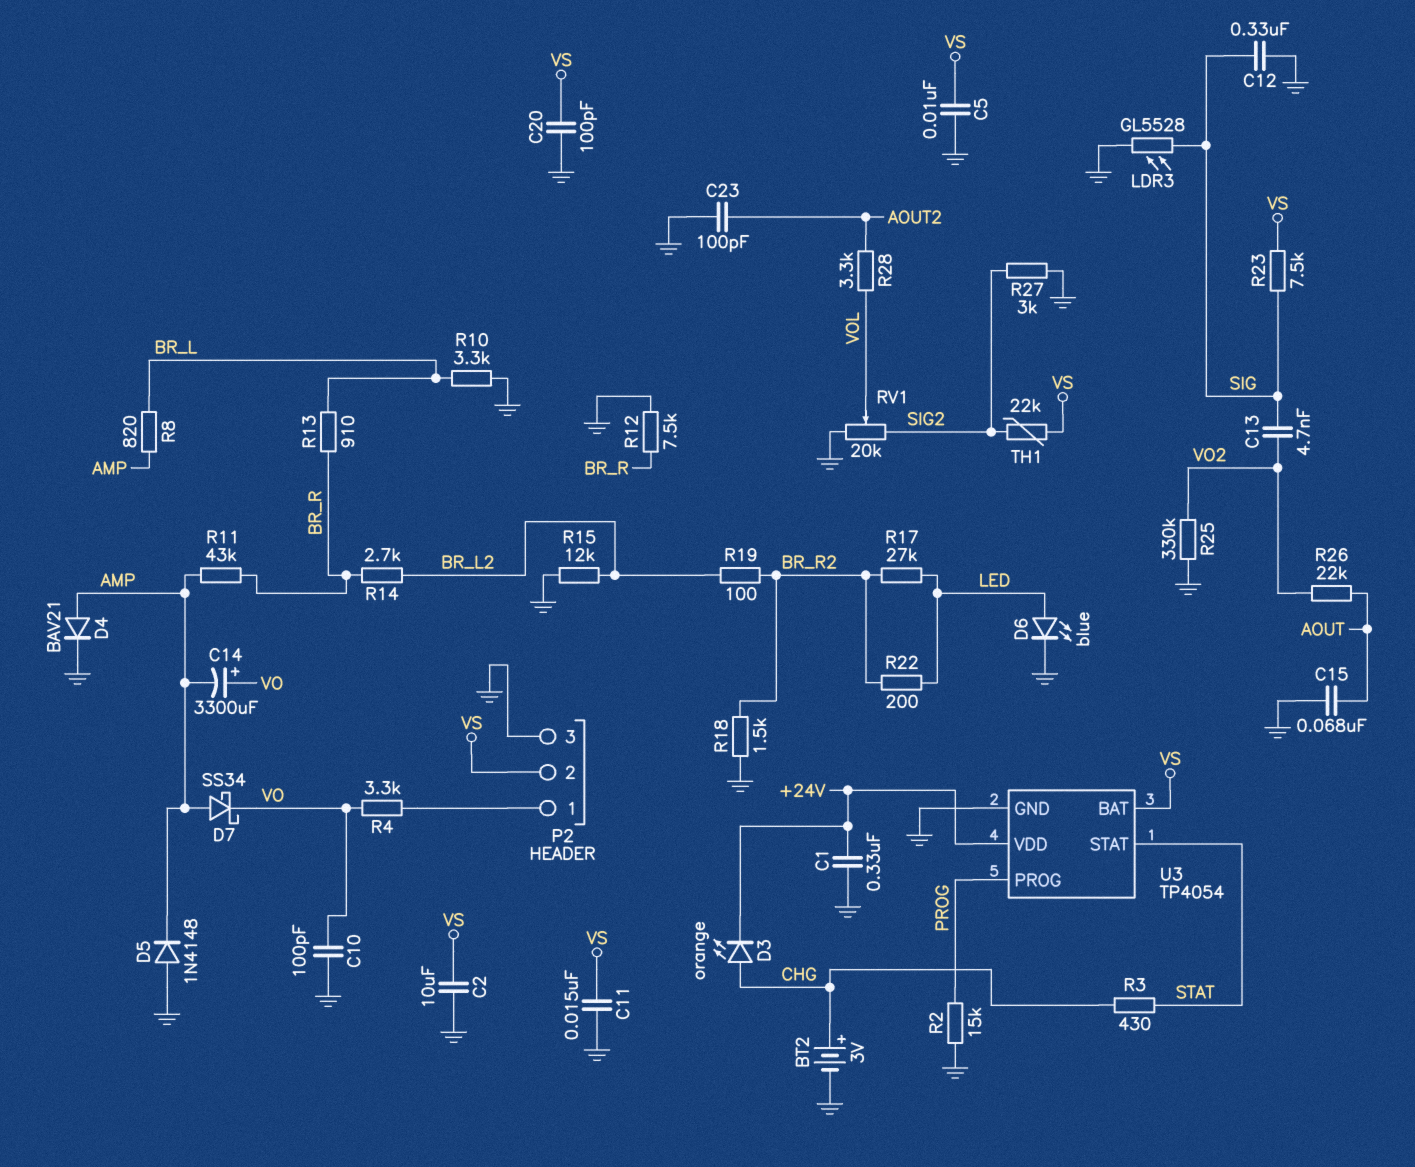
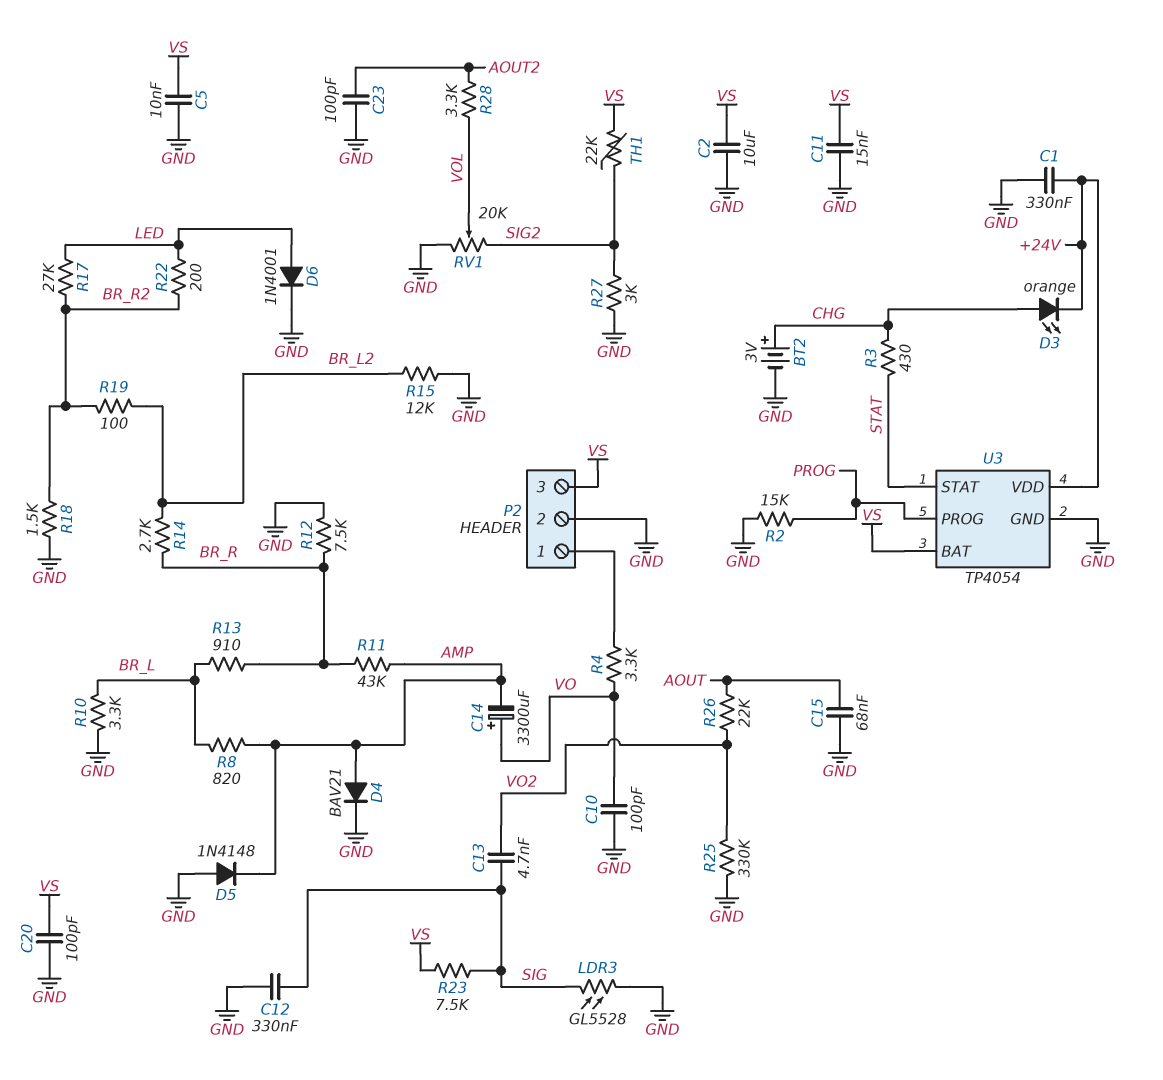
D6: LED blue (A LED, K GND) -> diode 1N4001 (A LED, K GND)
D7: schottky SS34 (A AMP, K VO) -> none
P2 pin 2: VS -> GND
P2 pin 3: GND -> VS

